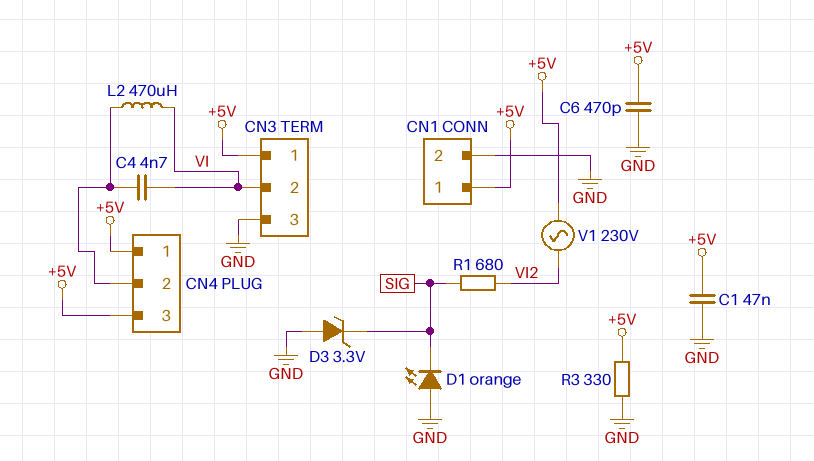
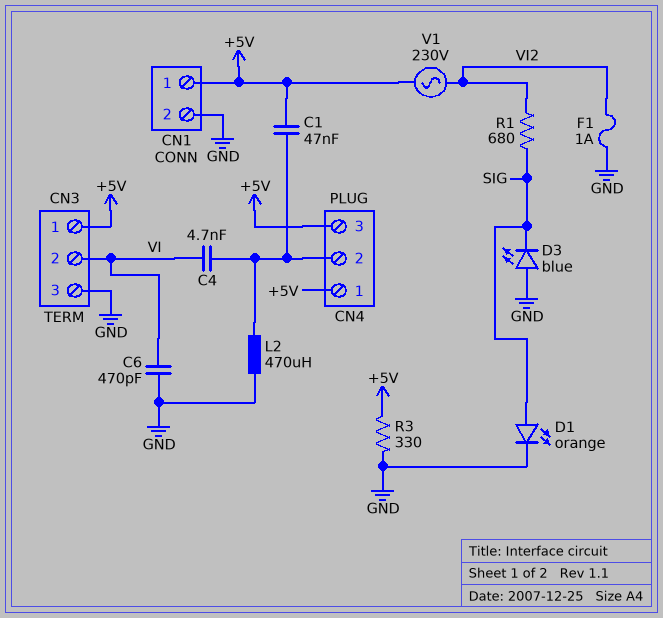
C1: 47nF (+5V, GND) -> 47nF (+5V, CN4/2)
C6: 470pF (+5V, GND) -> 470pF (GND, VI)
D1: LED orange (A GND, K SIG) -> LED orange (A SIG, K GND)
D3: zener 3.3V (A GND, K SIG) -> LED blue (A GND, K SIG)
F1: none -> 1A (GND, VI2)
L2: 470uH (CN4/2, VI) -> 470uH (CN4/2, GND)

